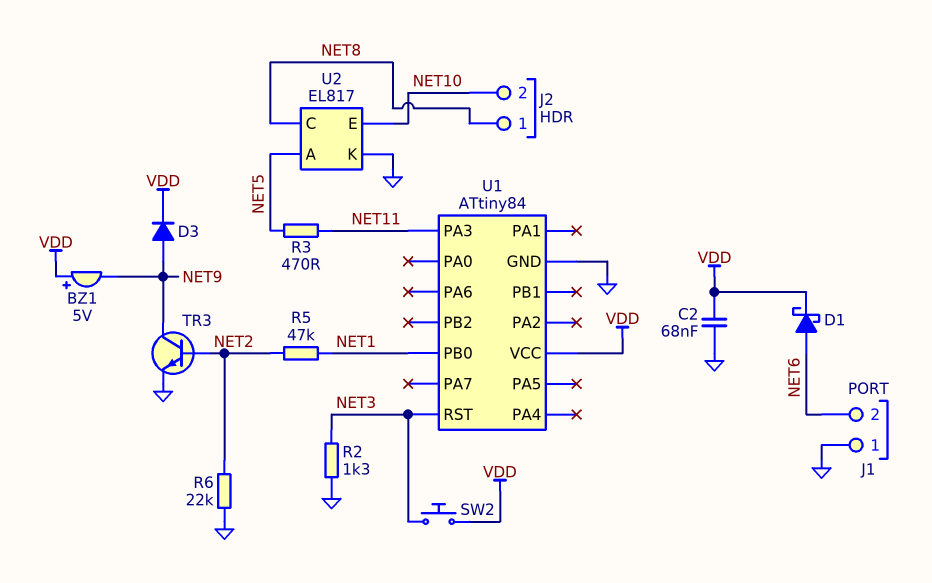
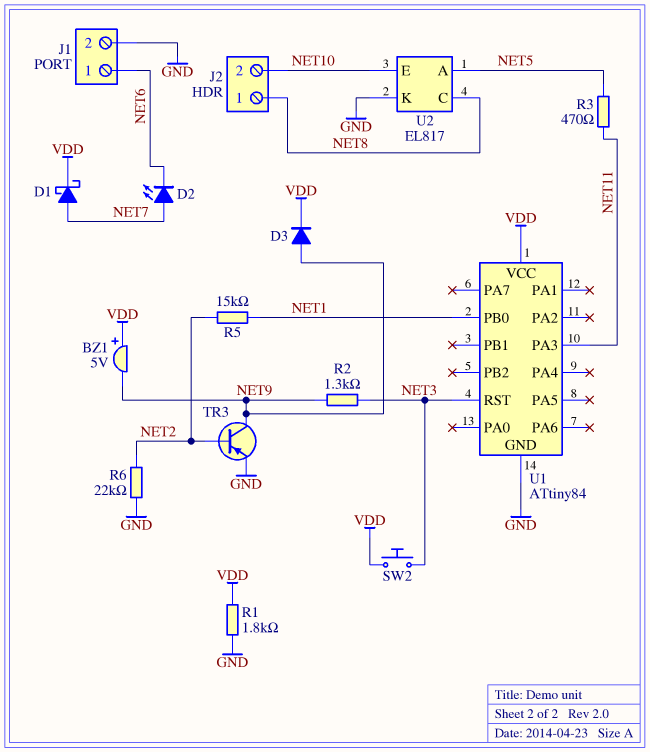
C2: 68nF (GND, VDD) -> none
D1: schottky (A NET6, K VDD) -> schottky (A NET7, K VDD)
D2: none -> LED (A NET7, K NET6)
J1 pin 1: GND -> NET6
J1 pin 2: NET6 -> GND
R1: none -> 1.8k (GND, VDD)
R2: 1.3k (GND, NET3) -> 1.3k (NET3, NET9)
R5: 47k (NET1, NET2) -> 15k (NET1, NET2)
TR3: NPN (B NET2, C NET9, E GND) -> PNP (B NET2, C NET9, E GND)

